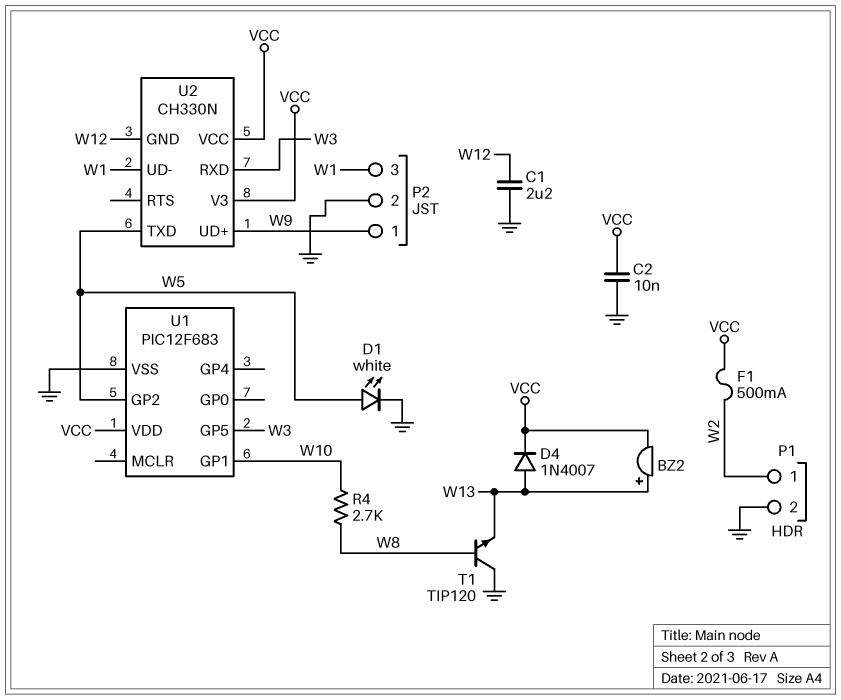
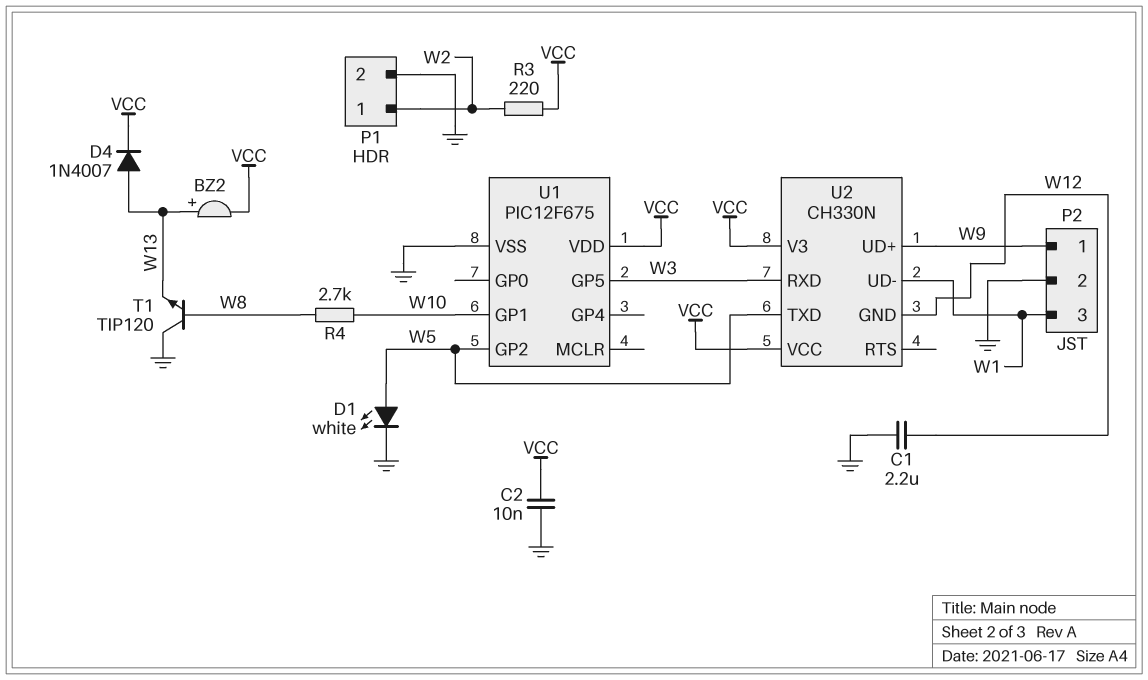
F1: 500mA (VCC, W2) -> none
R3: none -> 220 (VCC, W2)
U1: PIC12F683 -> PIC12F675

